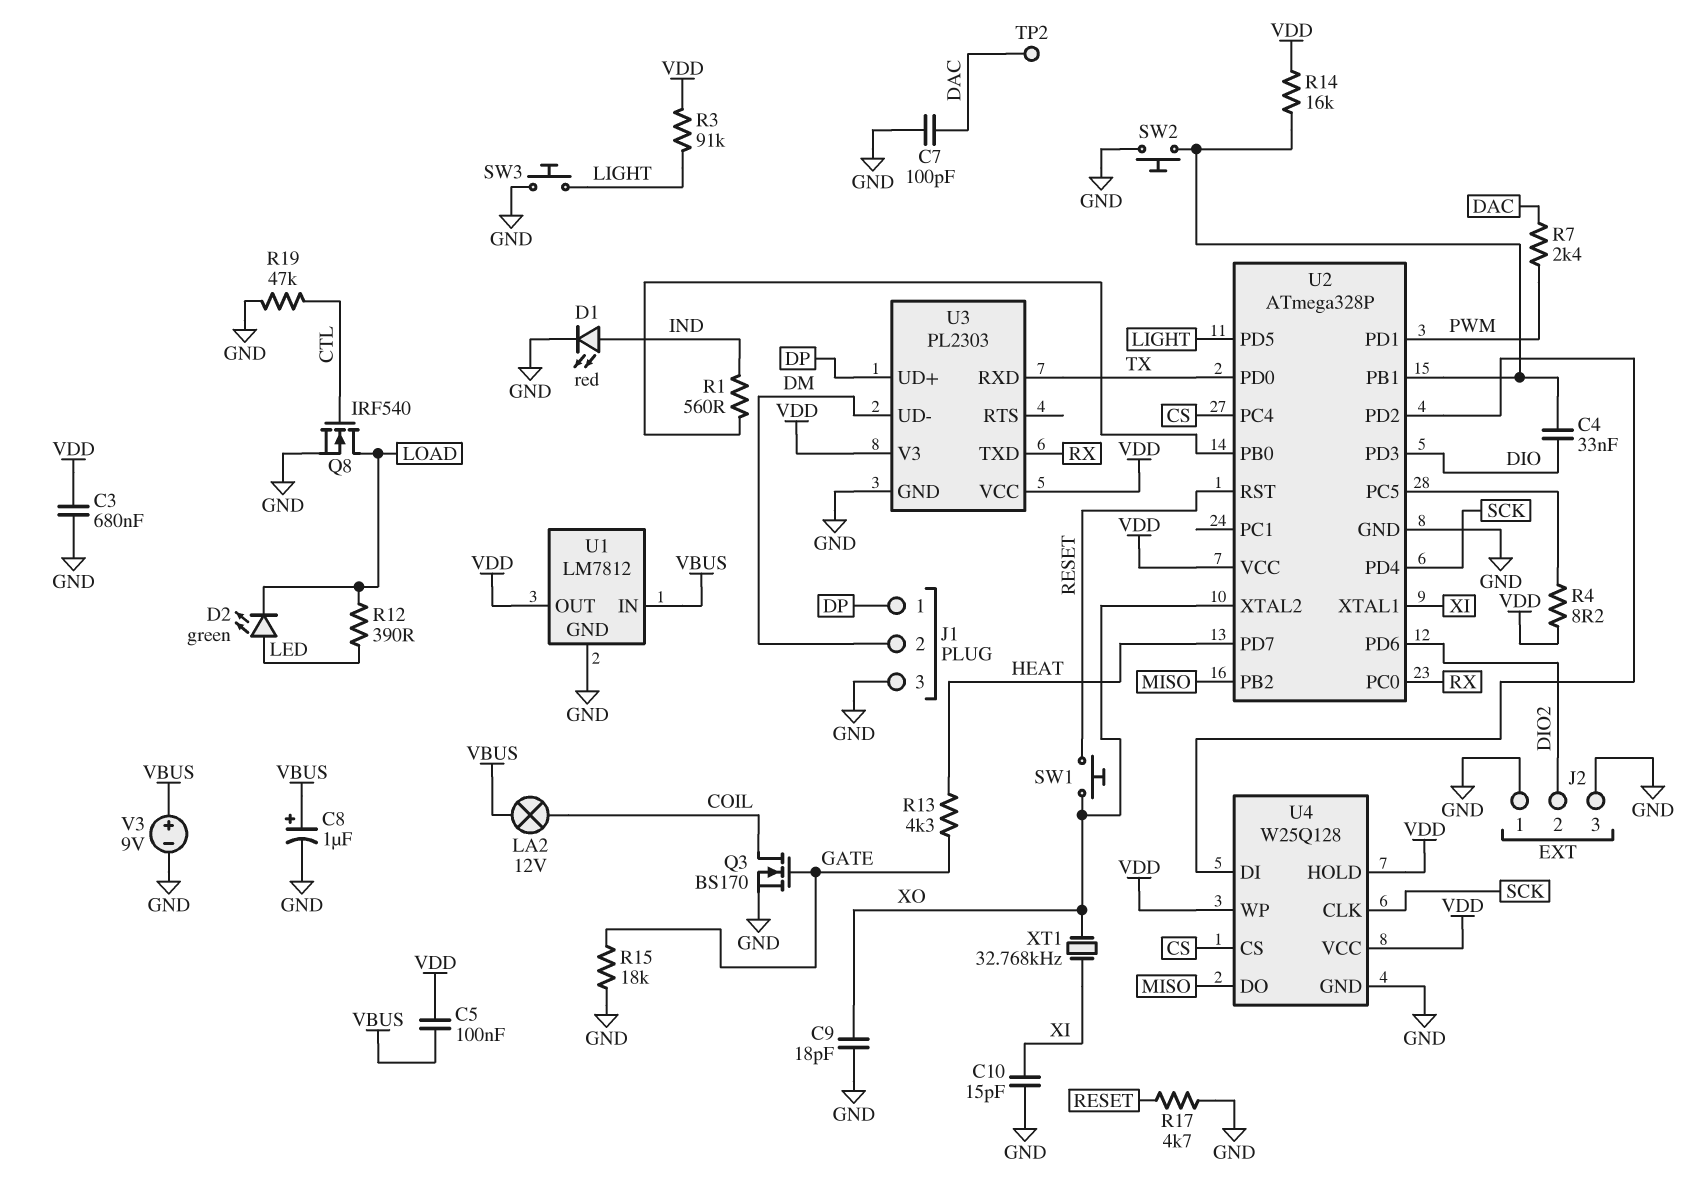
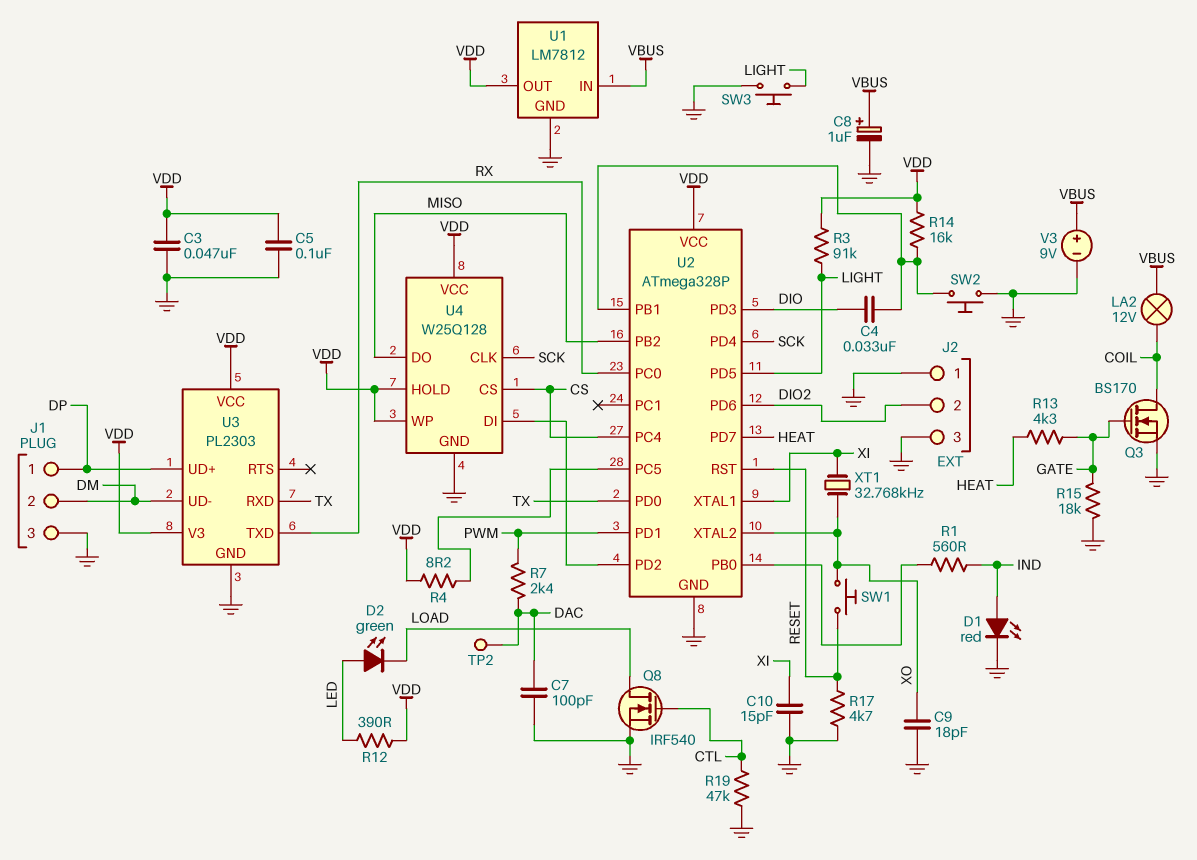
C3: 680nF (GND, VDD) -> 47nF (GND, VDD)
C5: 100nF (VBUS, VDD) -> 100nF (GND, VDD)
R12: 390 (LED, LOAD) -> 390 (LED, VDD)

